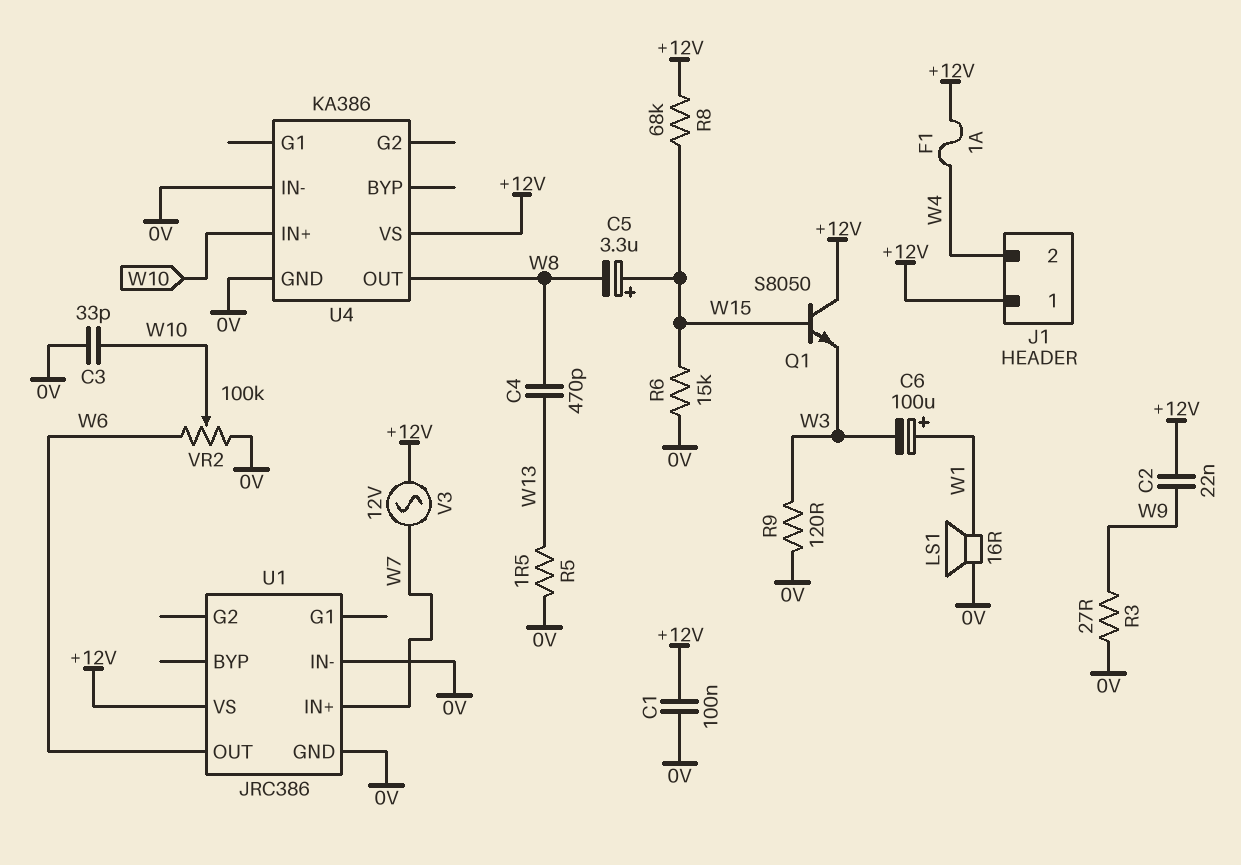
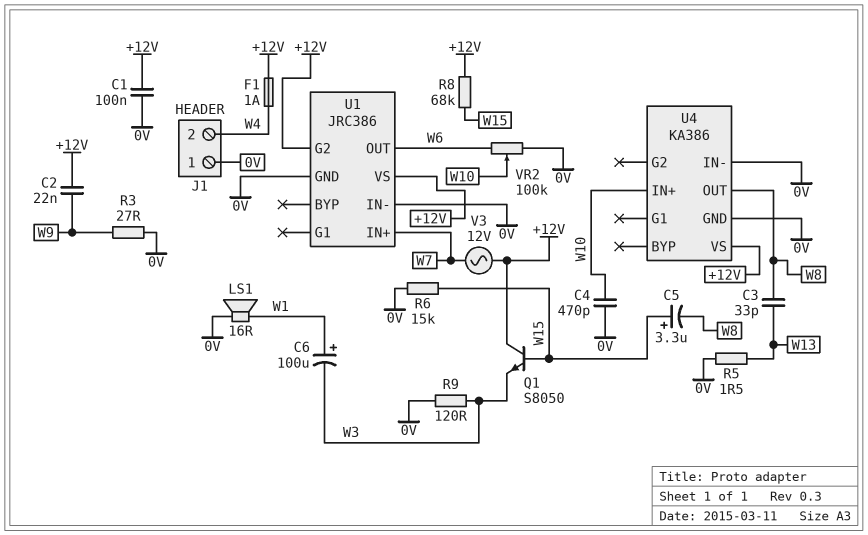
C3: 33pF (0V, W10) -> 33pF (W8, W13)
C4: 470pF (W8, W13) -> 470pF (0V, W10)
J1 pin 1: +12V -> 0V
U1 pin G2: none -> +12V

